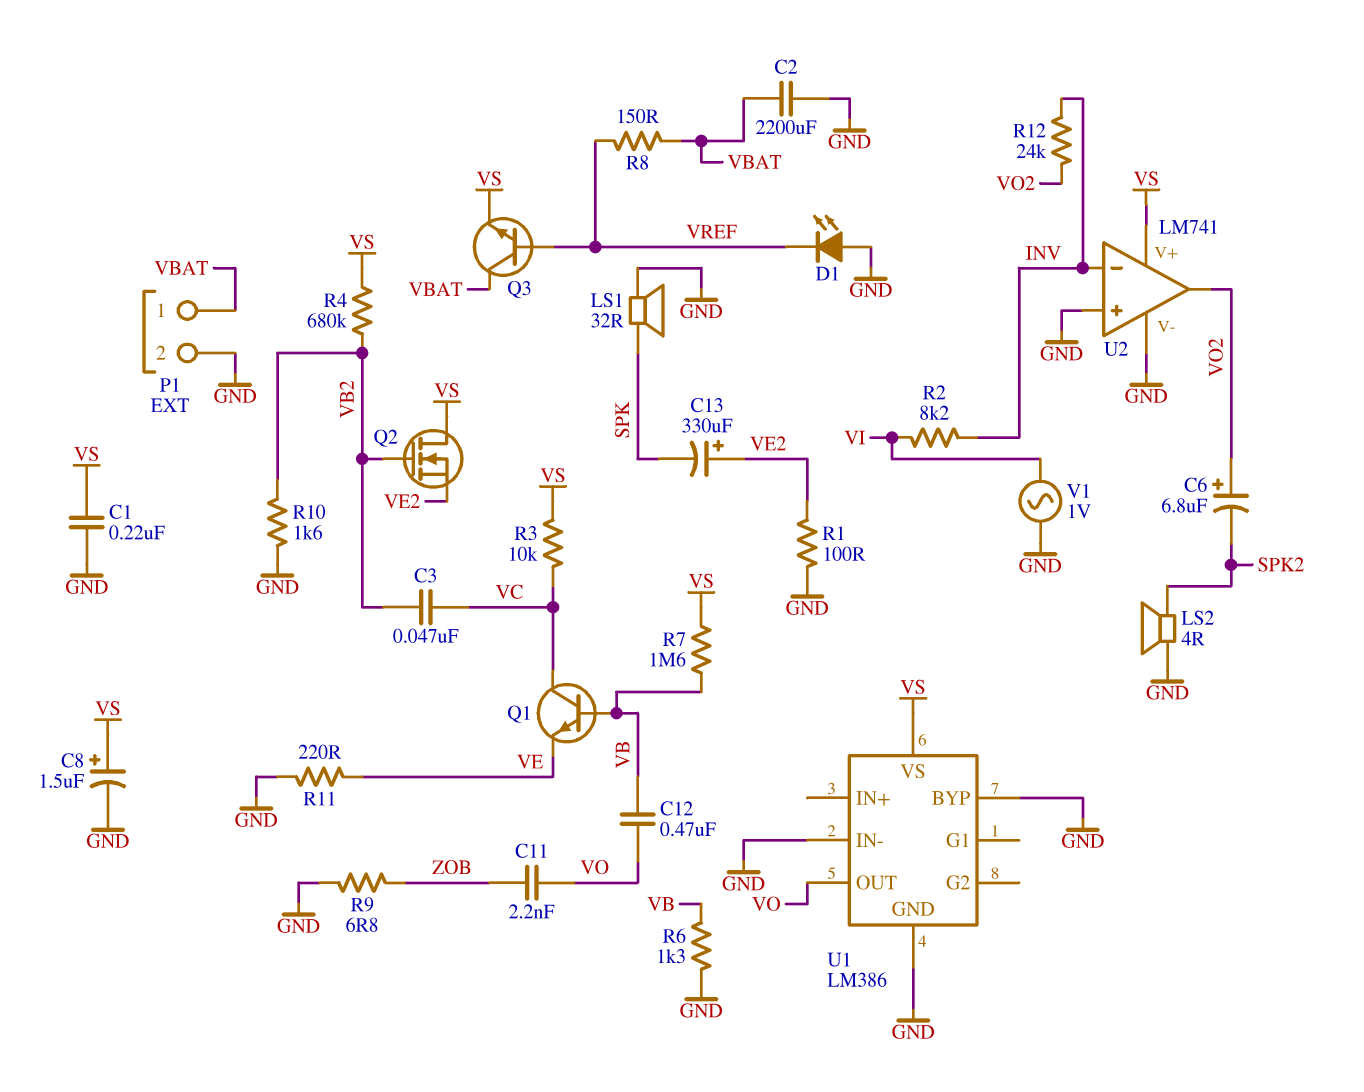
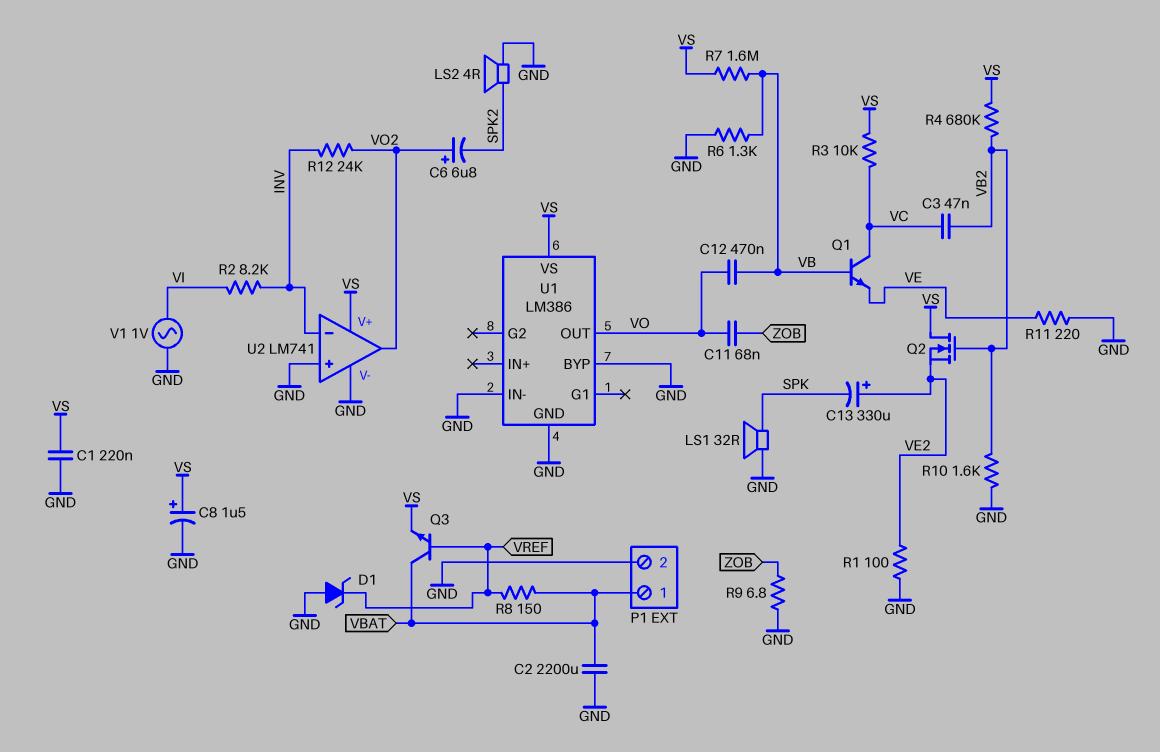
C11: 2.2nF (VO, ZOB) -> 68nF (VO, ZOB)
D1: LED (A GND, K VREF) -> zener (A GND, K VREF)

